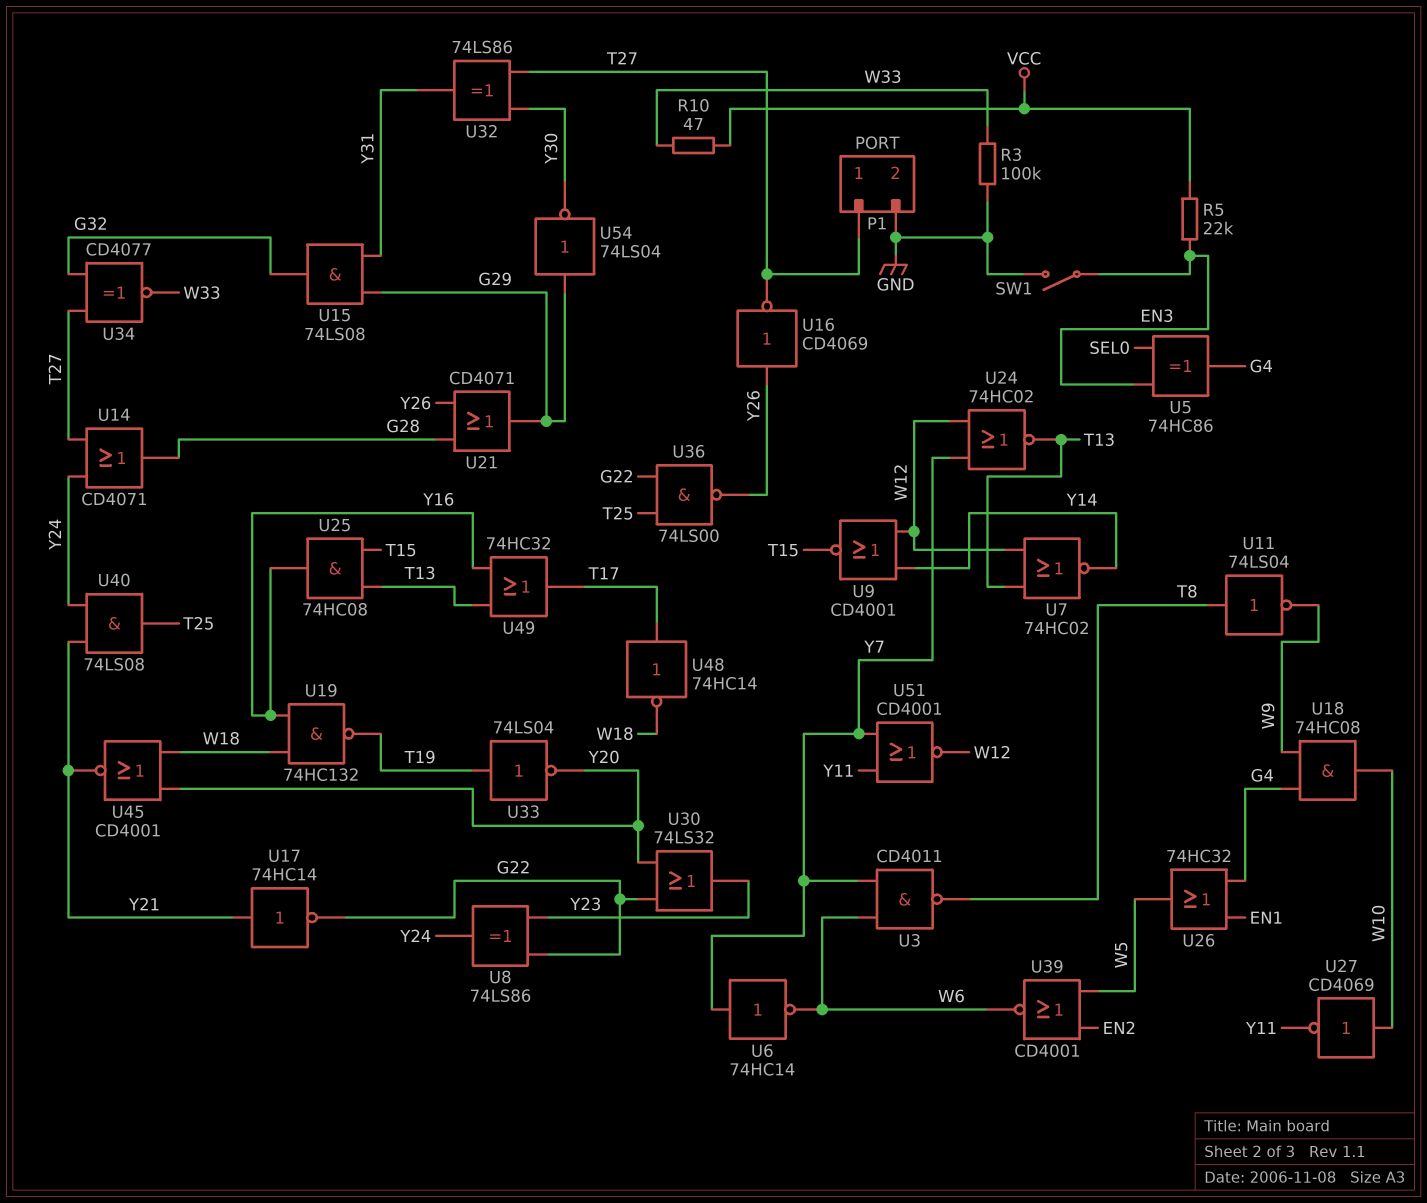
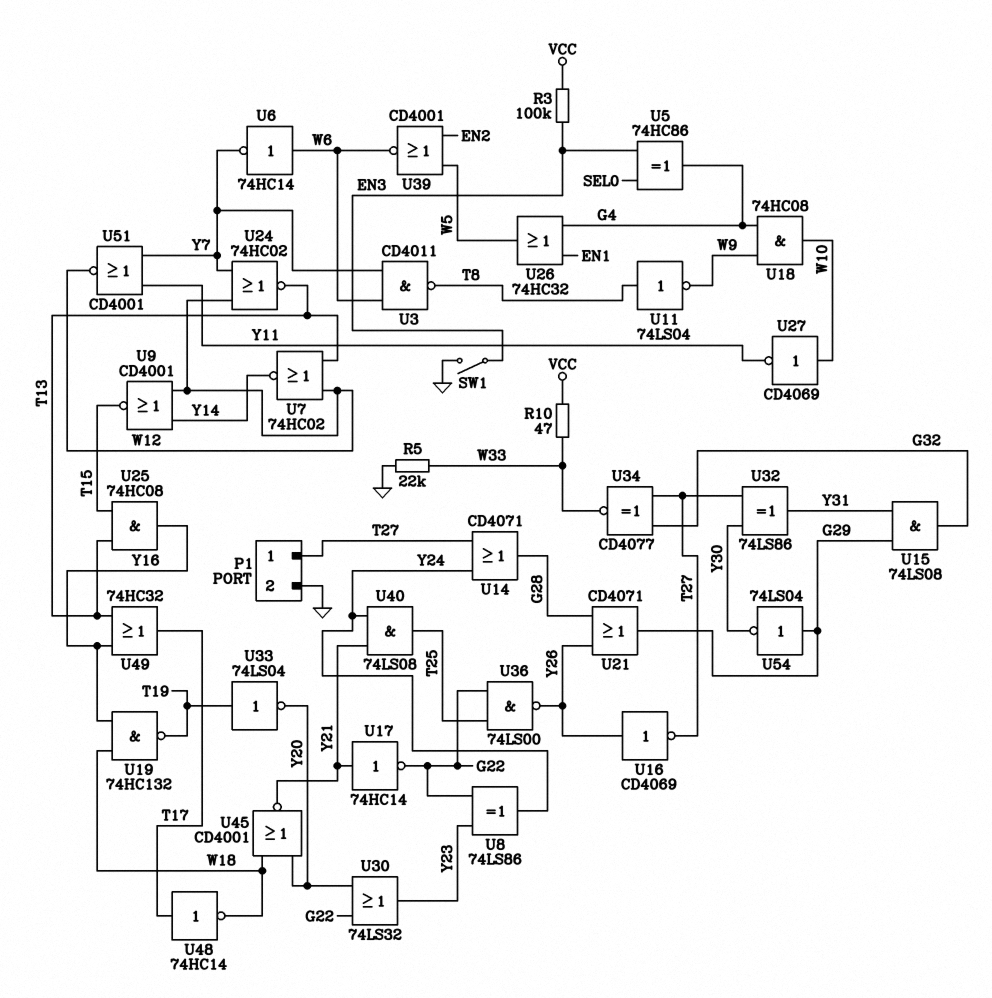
R3: 100k (GND, W33) -> 100k (EN3, VCC)
R5: 22k (EN3, VCC) -> 22k (GND, W33)
U6: NOT 74HC14 (in Y7, out W6) -> NOT 74HC14 (in W6, out Y7)

